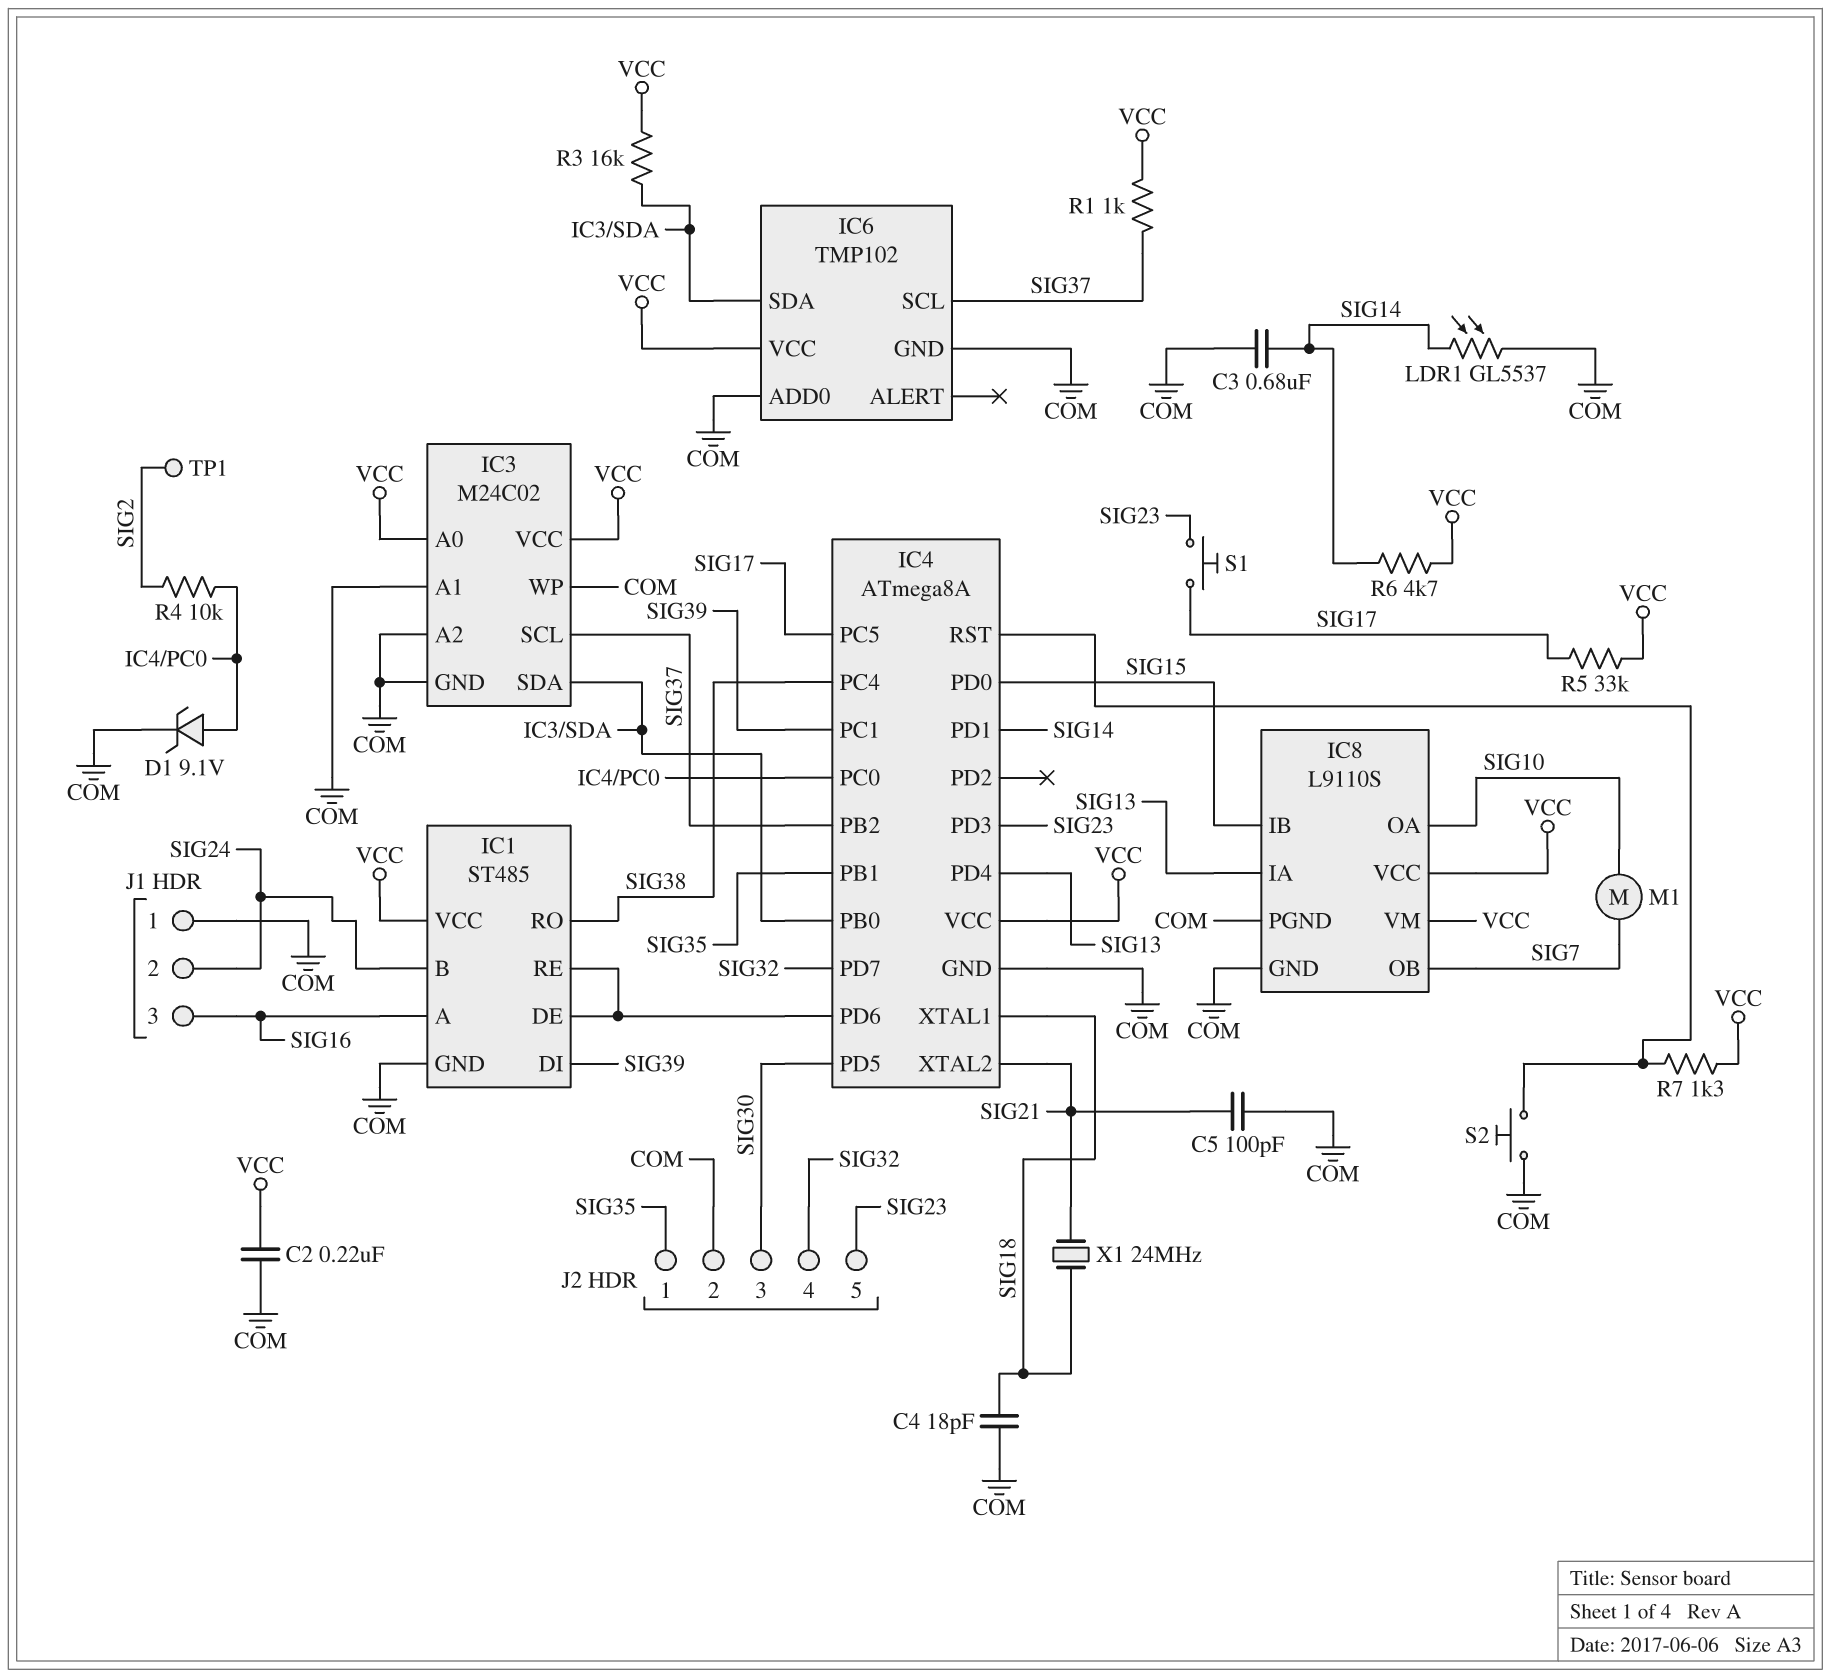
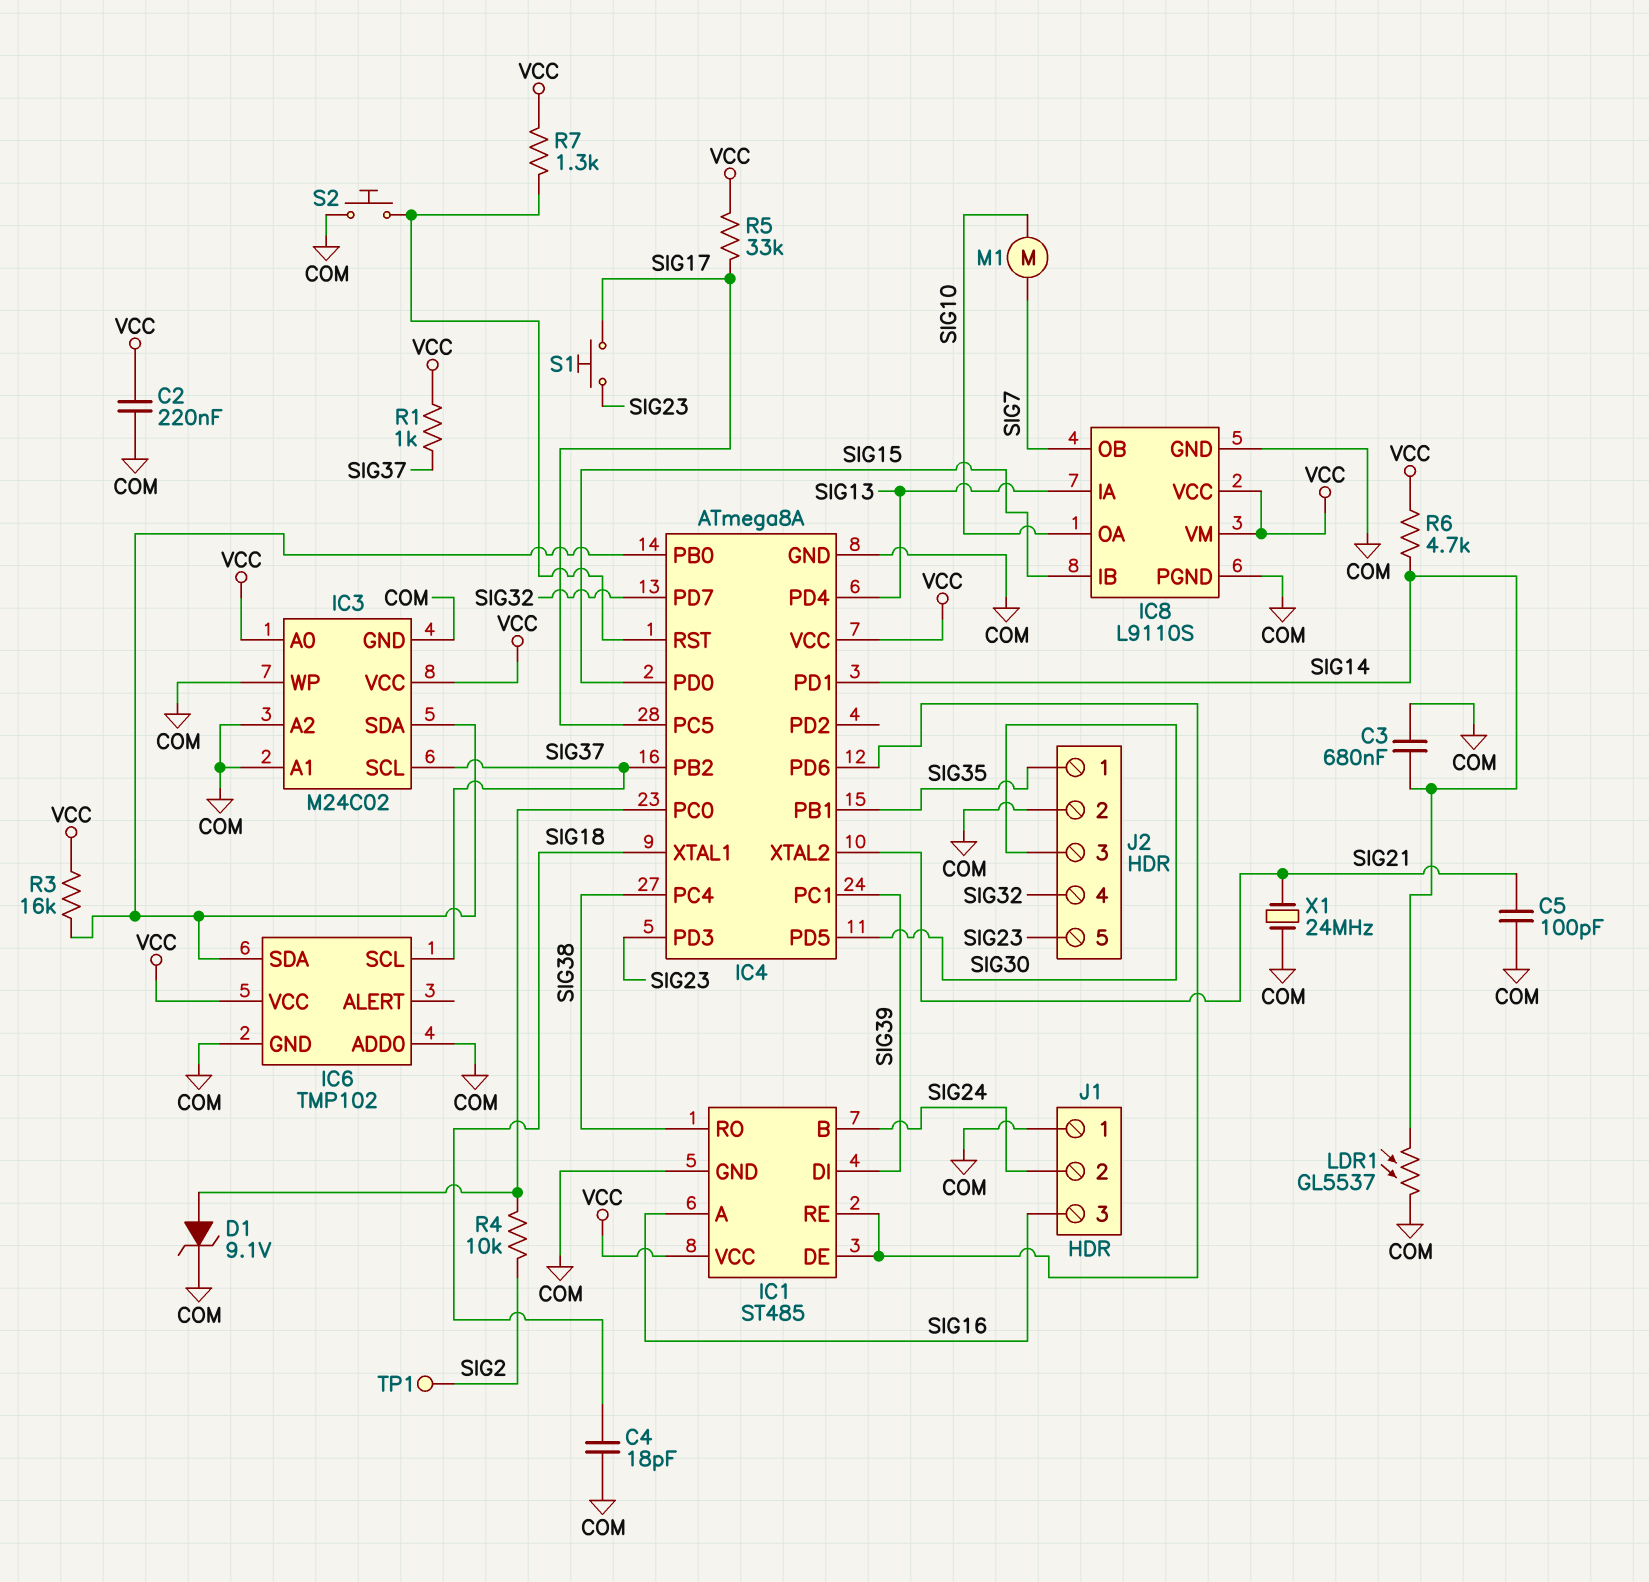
X1: 24MHz (SIG18, SIG21) -> 24MHz (COM, SIG21)

